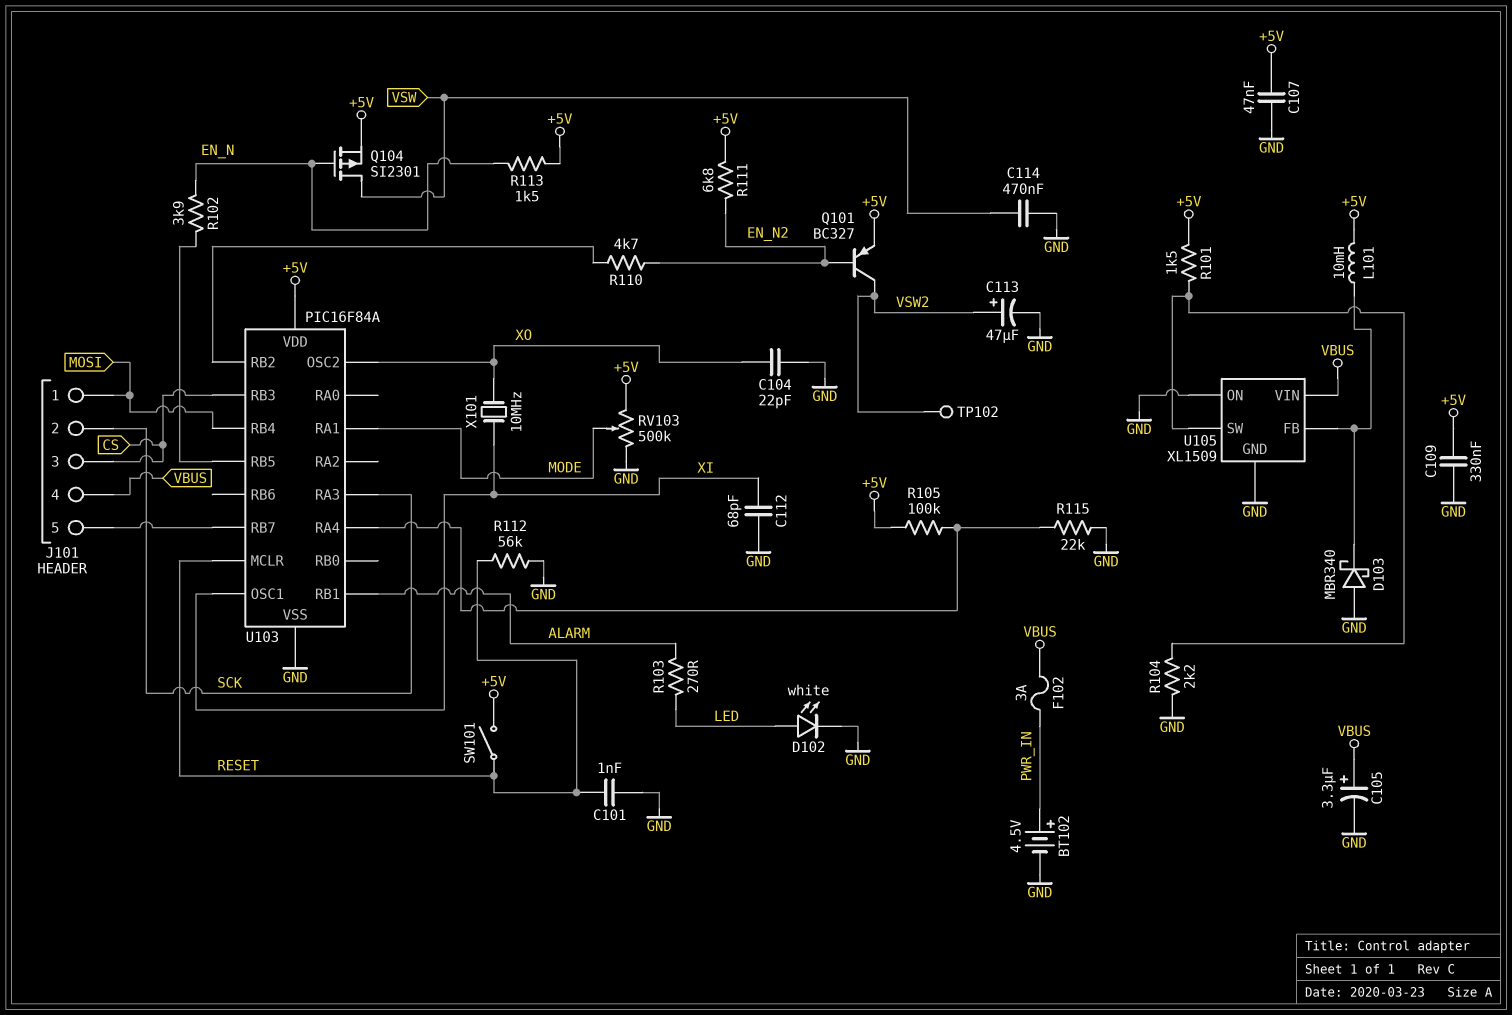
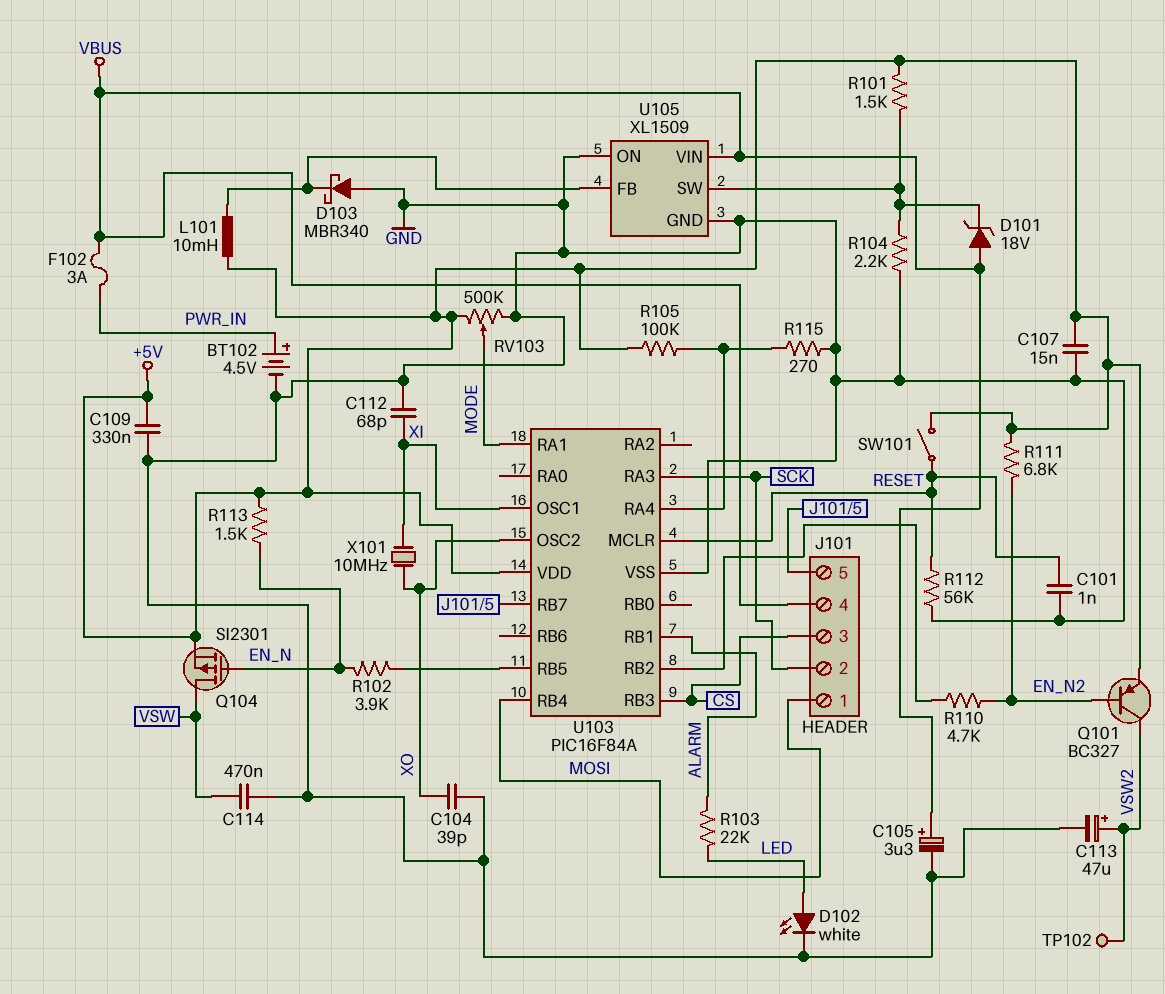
C104: 22pF (GND, XO) -> 39pF (GND, XO)
C107: 47nF (+5V, GND) -> 15nF (+5V, GND)
D101: none -> zener 18V (A VBUS, K U105/SW)
R103: 270 (ALARM, LED) -> 22k (ALARM, LED)
R115: 22k (GND, U103/RA4) -> 270 (GND, U103/RA4)

